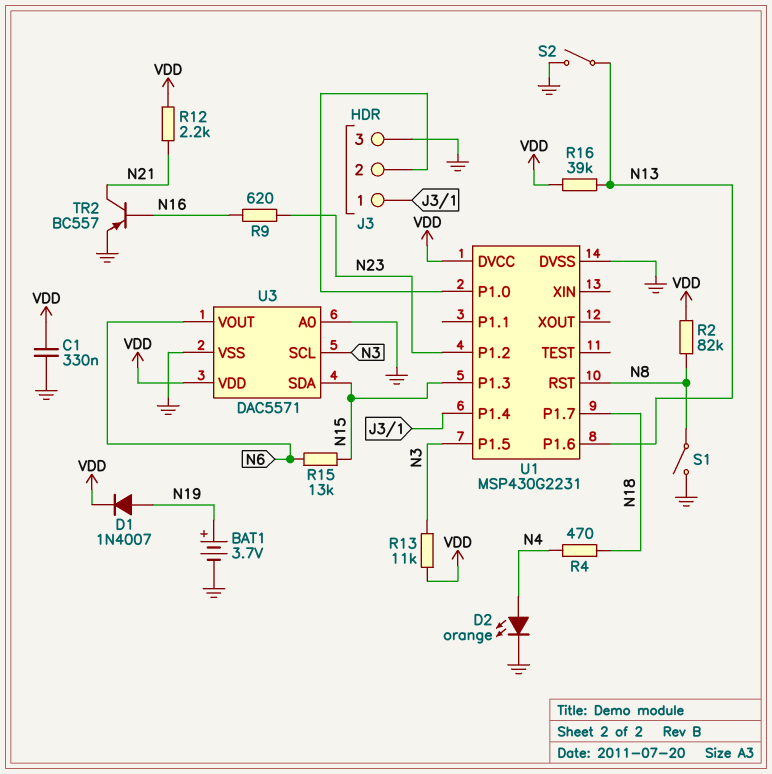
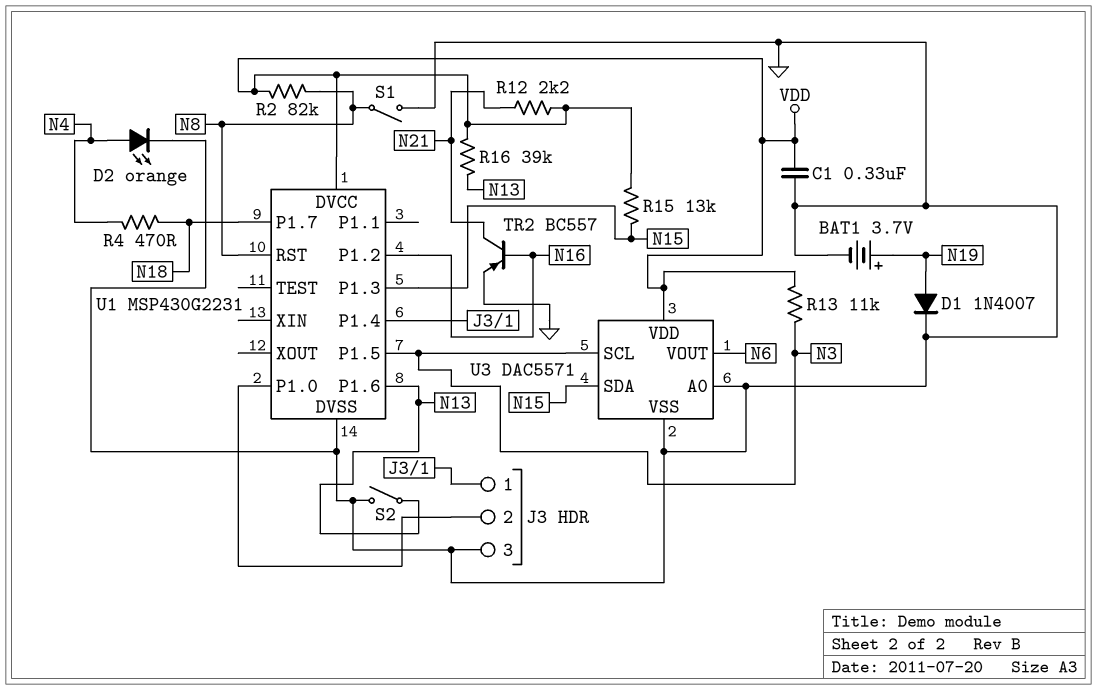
D1: diode 1N4007 (A N19, K VDD) -> diode 1N4007 (A N19, K GND)
R9: 620 (N16, N23) -> none
R15: 13k (N6, N15) -> 13k (N15, VDD)
U1 pin P1.2: N23 -> N16

